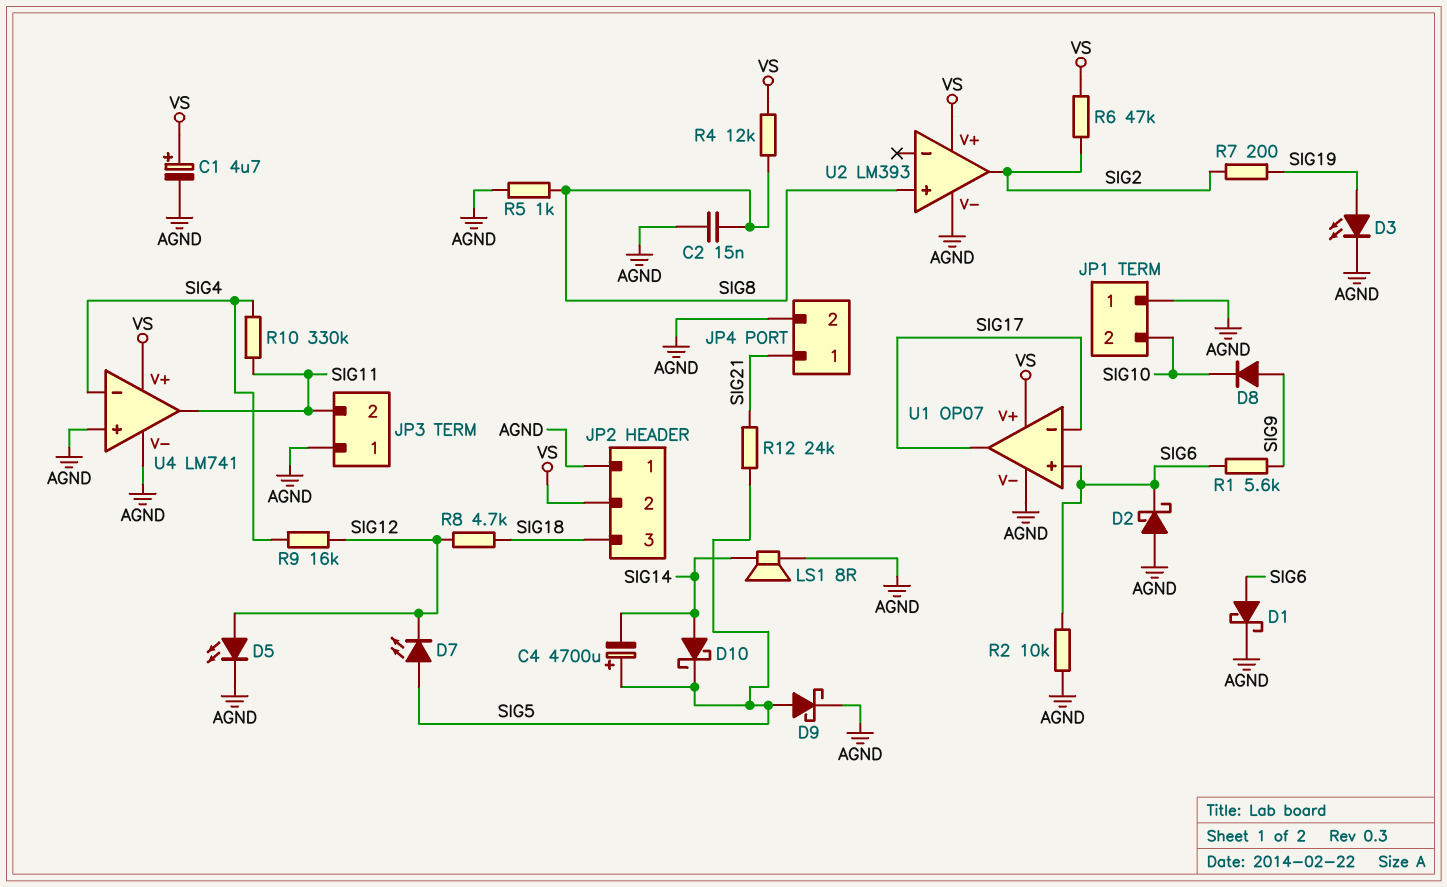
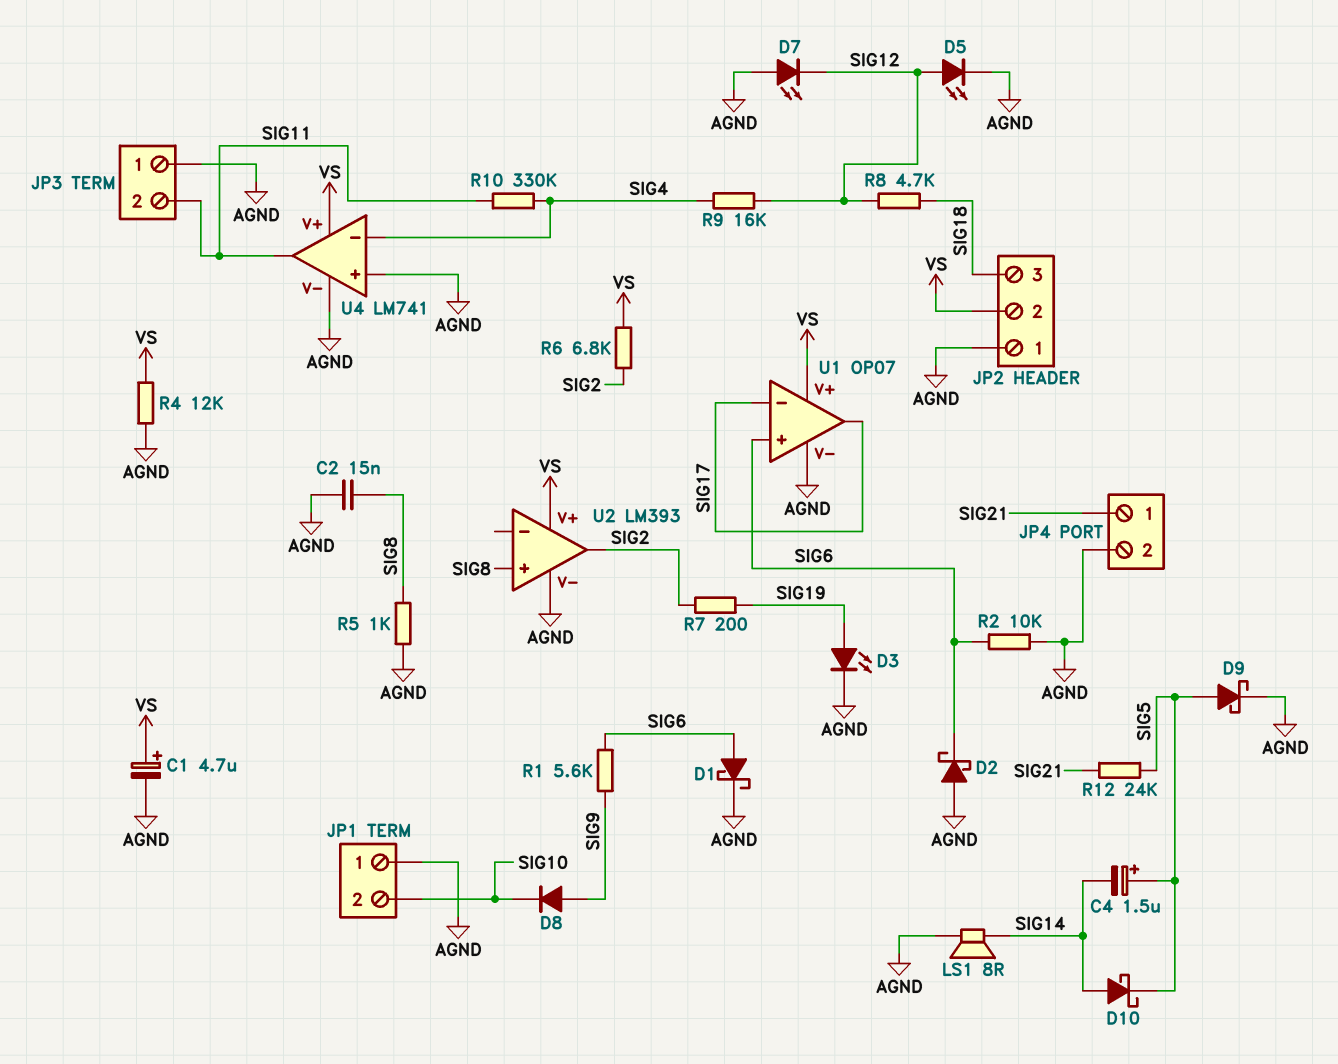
C4: 4700uF (plus SIG5, minus SIG14) -> 1.5uF (plus SIG5, minus SIG14)
D7: LED (A SIG5, K SIG12) -> LED (A AGND, K SIG12)
R4: 12k (SIG8, VS) -> 12k (AGND, VS)
R6: 47k (SIG2, VS) -> 6.8k (SIG2, VS)

